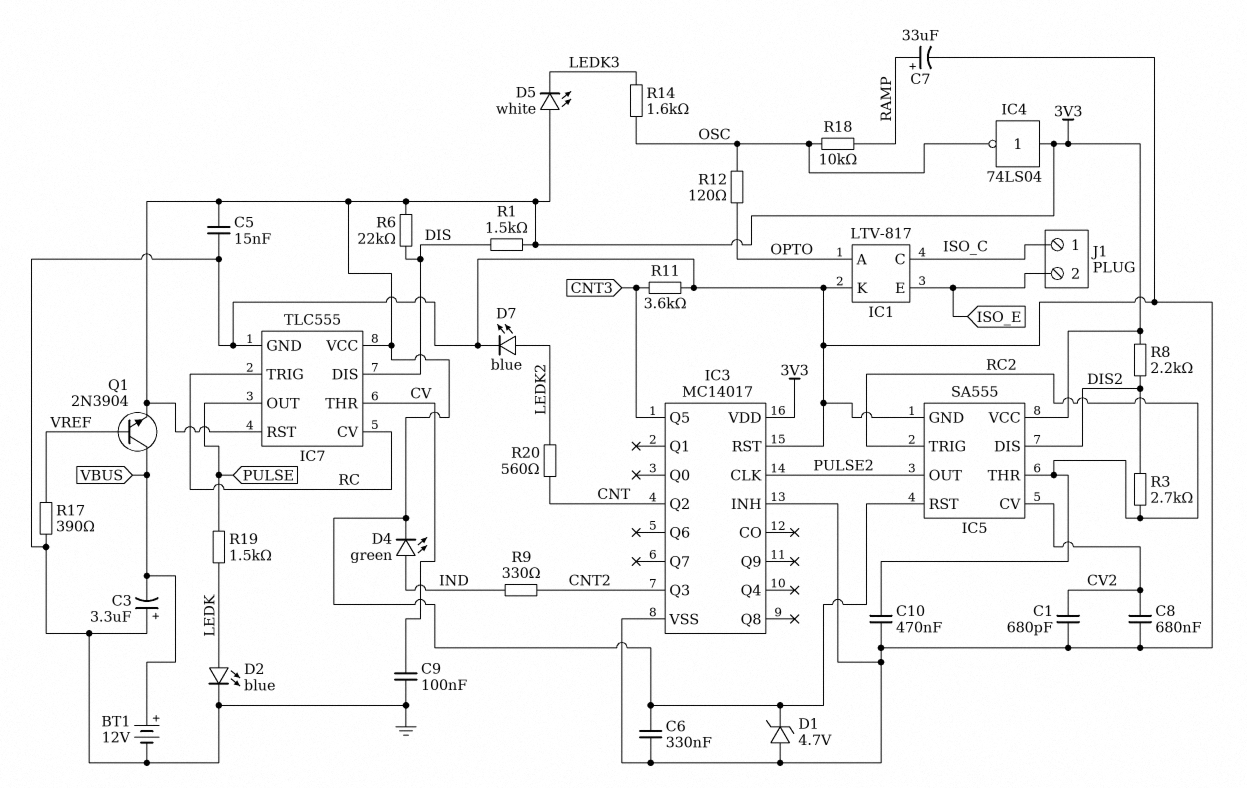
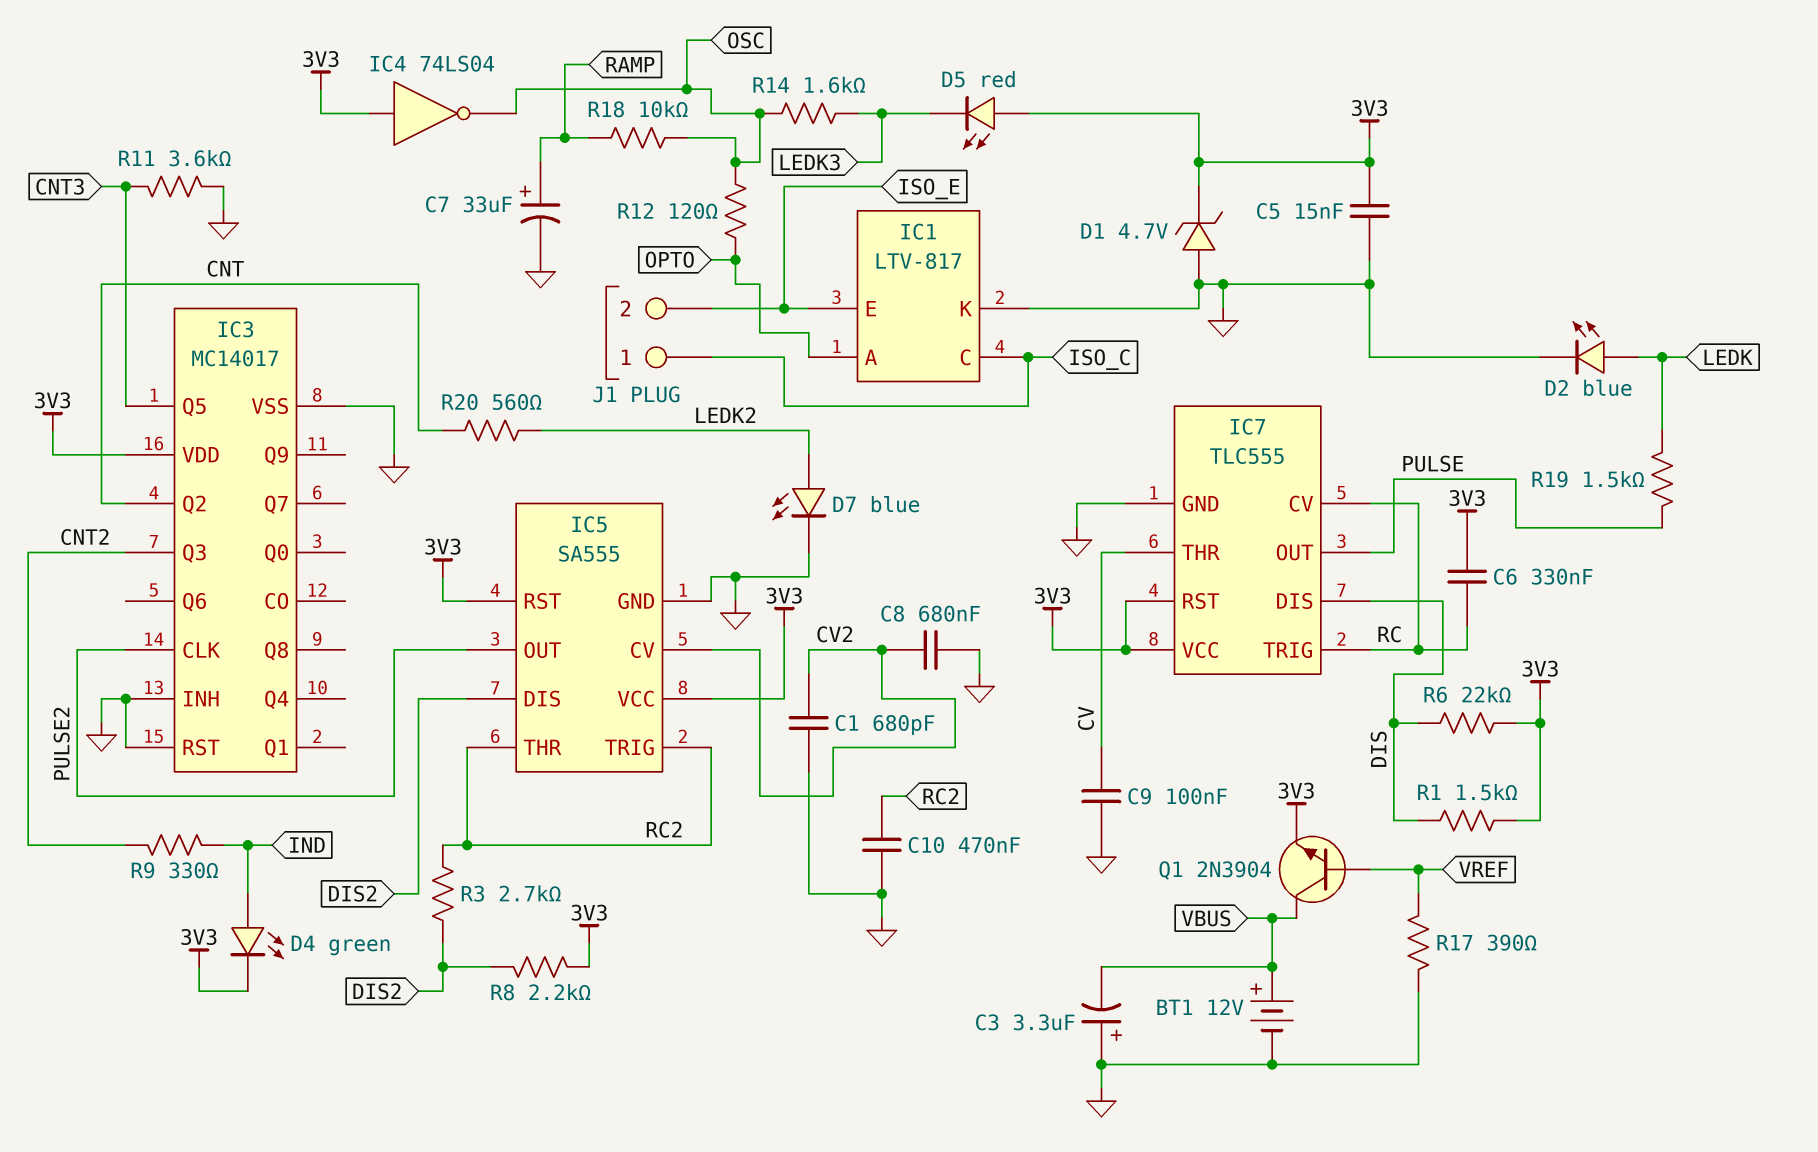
C6: 330nF (3V3, GND) -> 330nF (3V3, RC)
D5: LED white (A 3V3, K LEDK3) -> LED red (A 3V3, K LEDK3)

